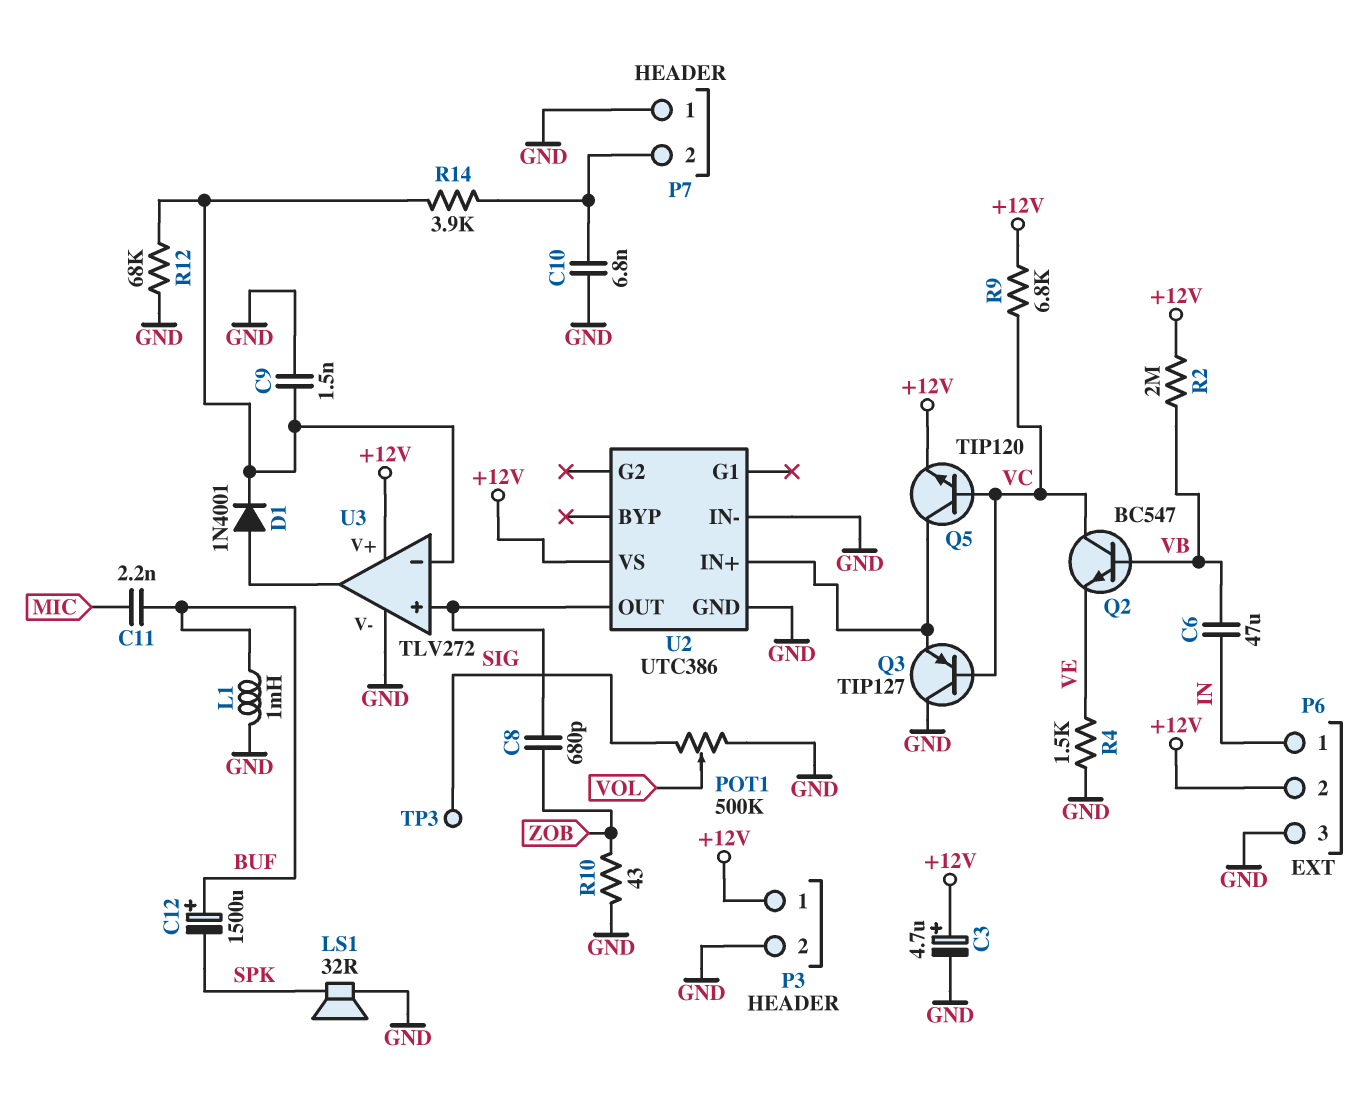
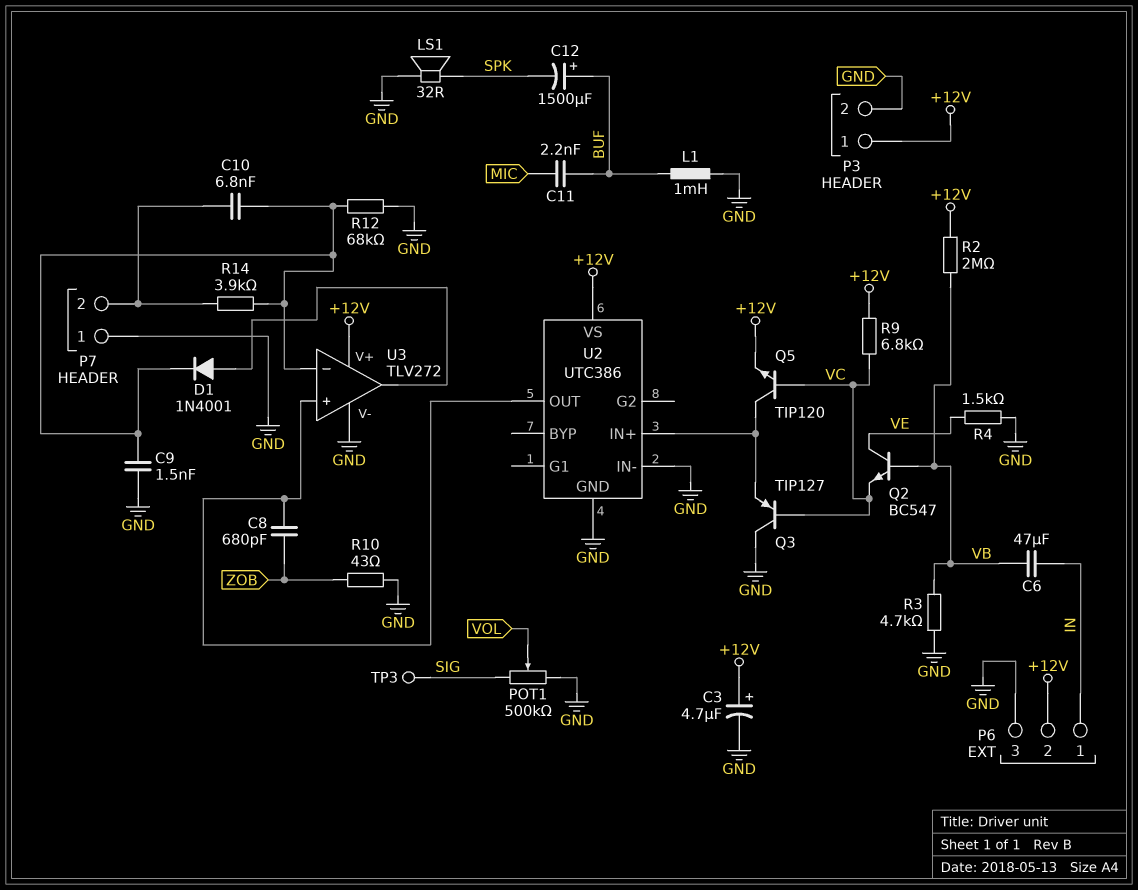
C10: 6.8nF (GND, P7/2) -> 6.8nF (P7/2, U3/in-)
Q2: NPN BC547 (B VB, C VC, E VE) -> NPN BC547 (B VB, C VE, E VC)
R3: none -> 4.7k (GND, VB)

